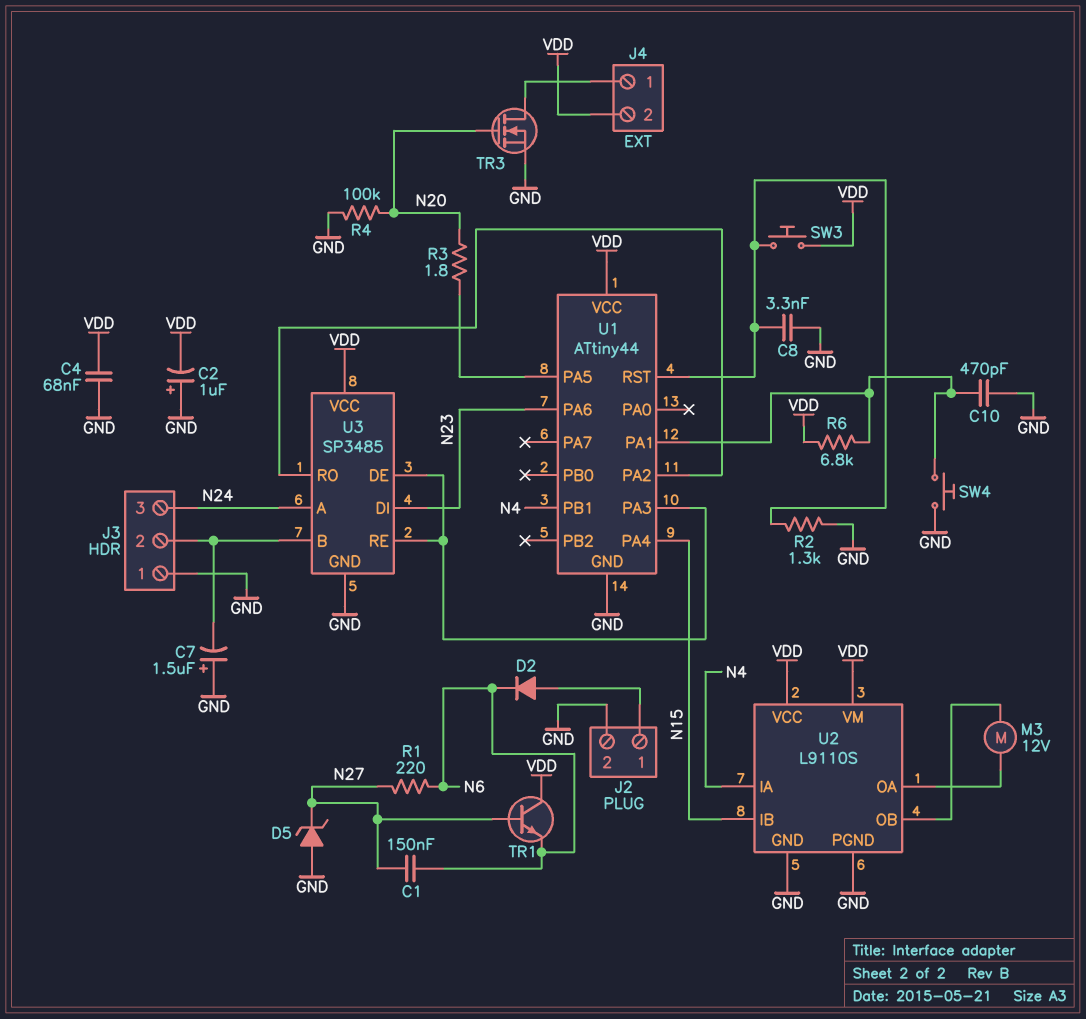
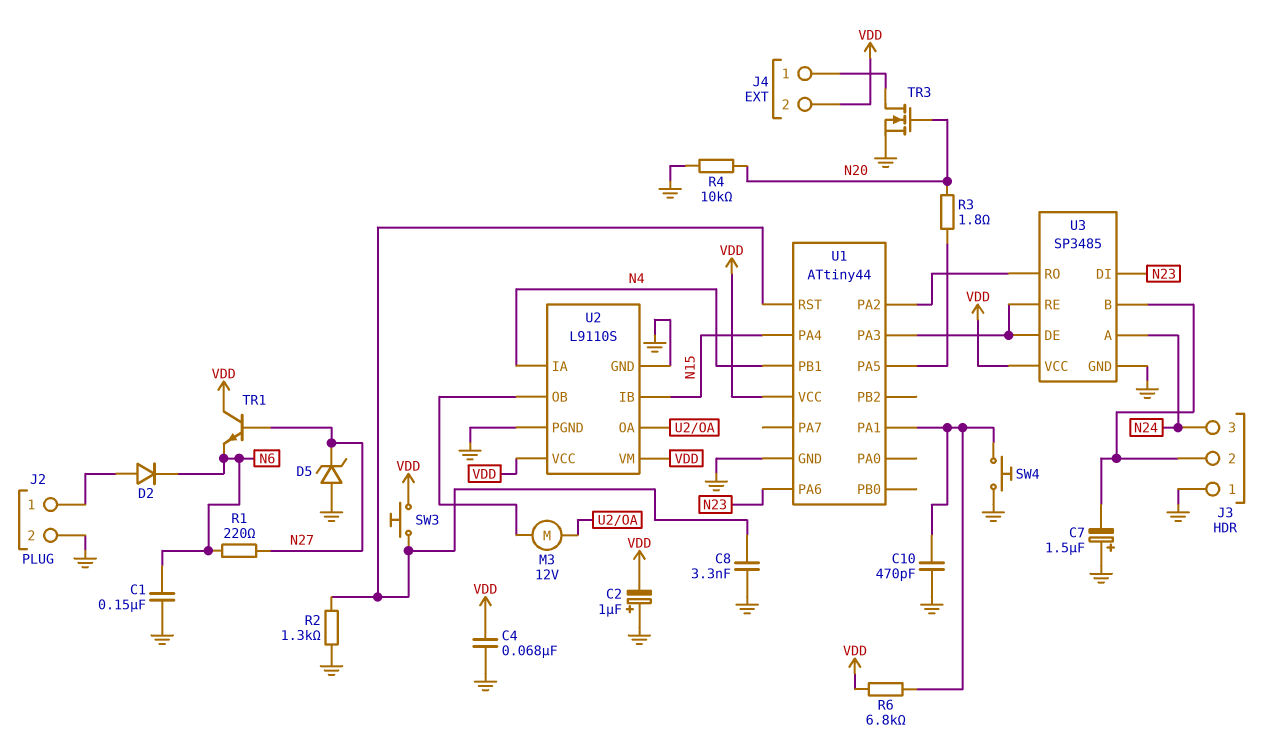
C1: 150nF (N6, N27) -> 150nF (GND, N6)
R4: 100k (GND, N20) -> 10k (GND, N20)

